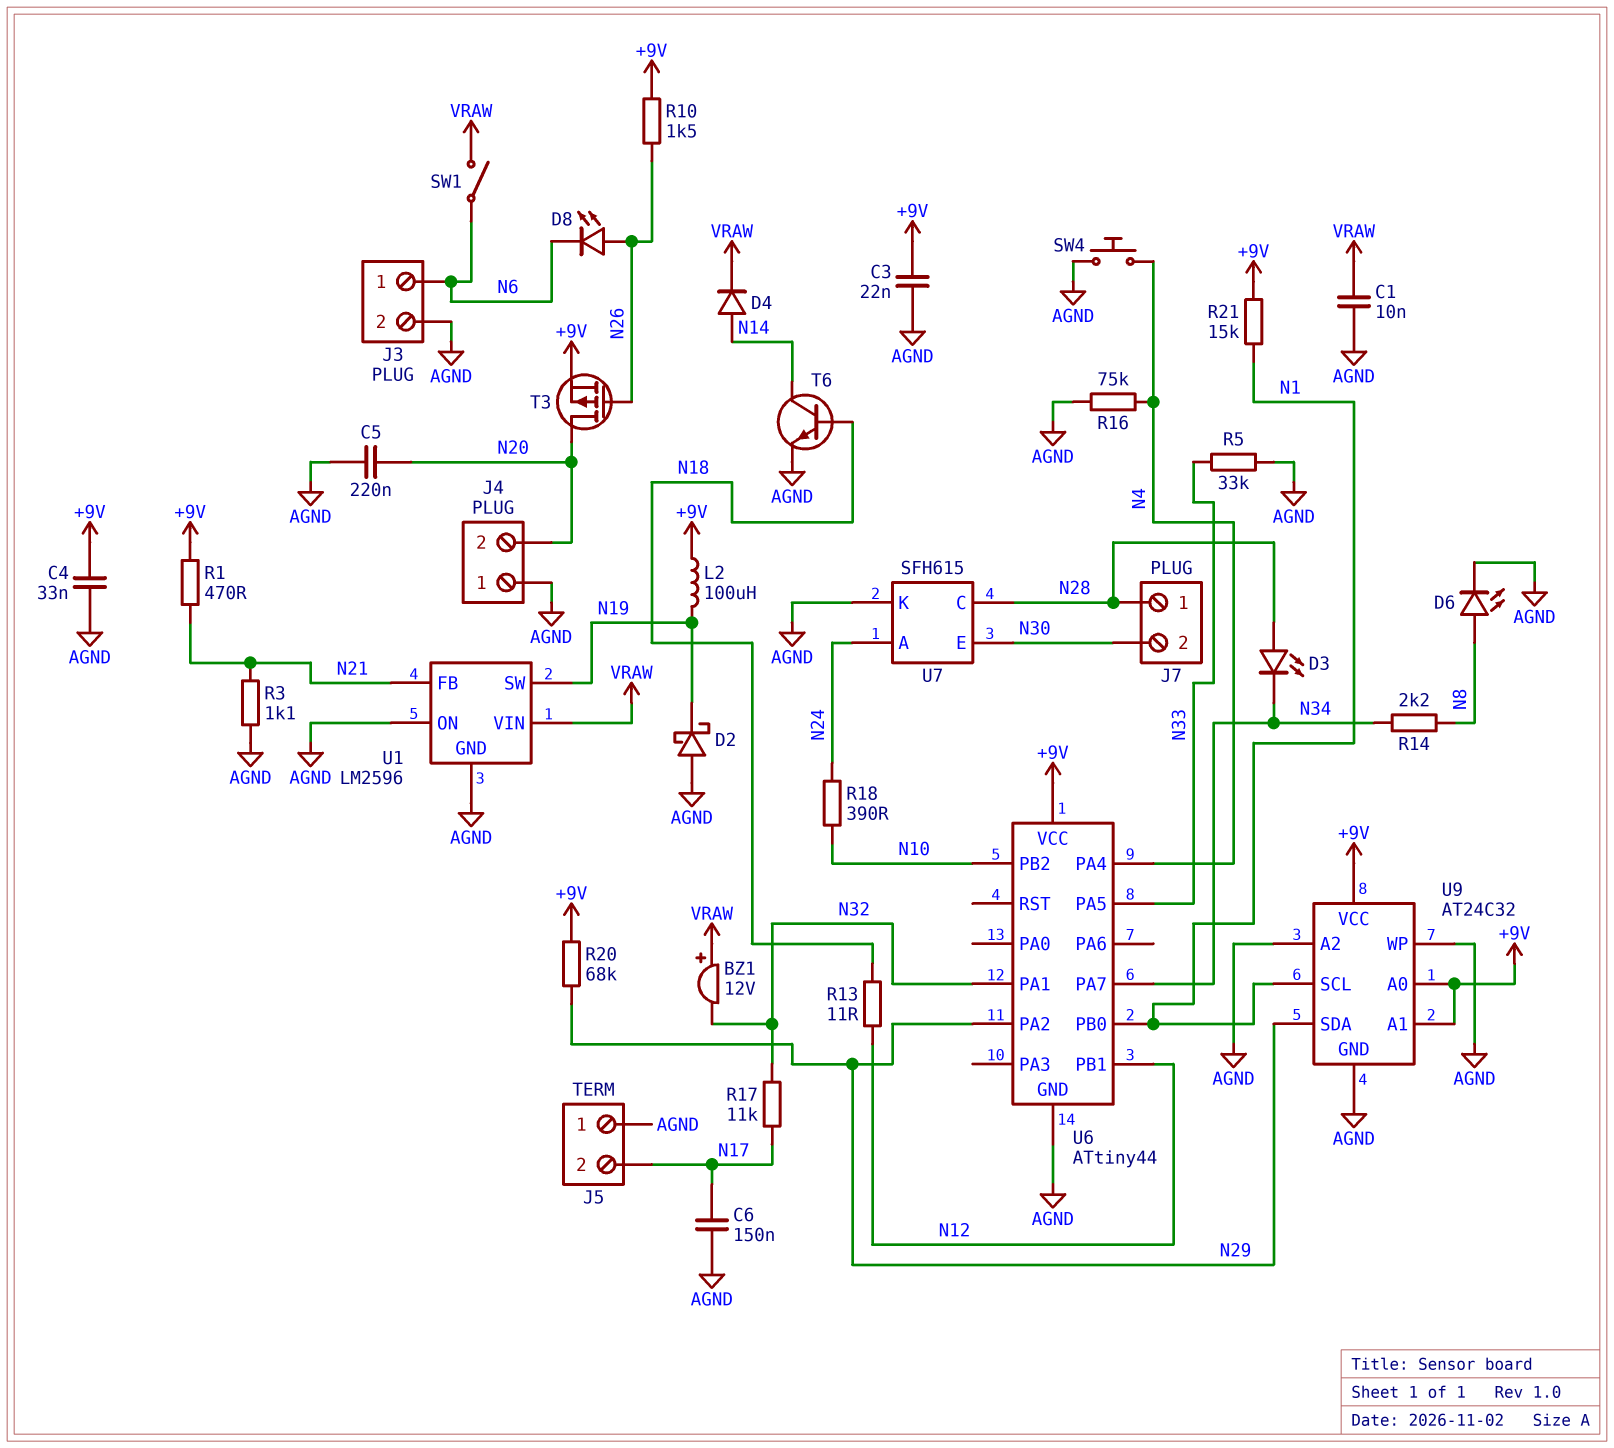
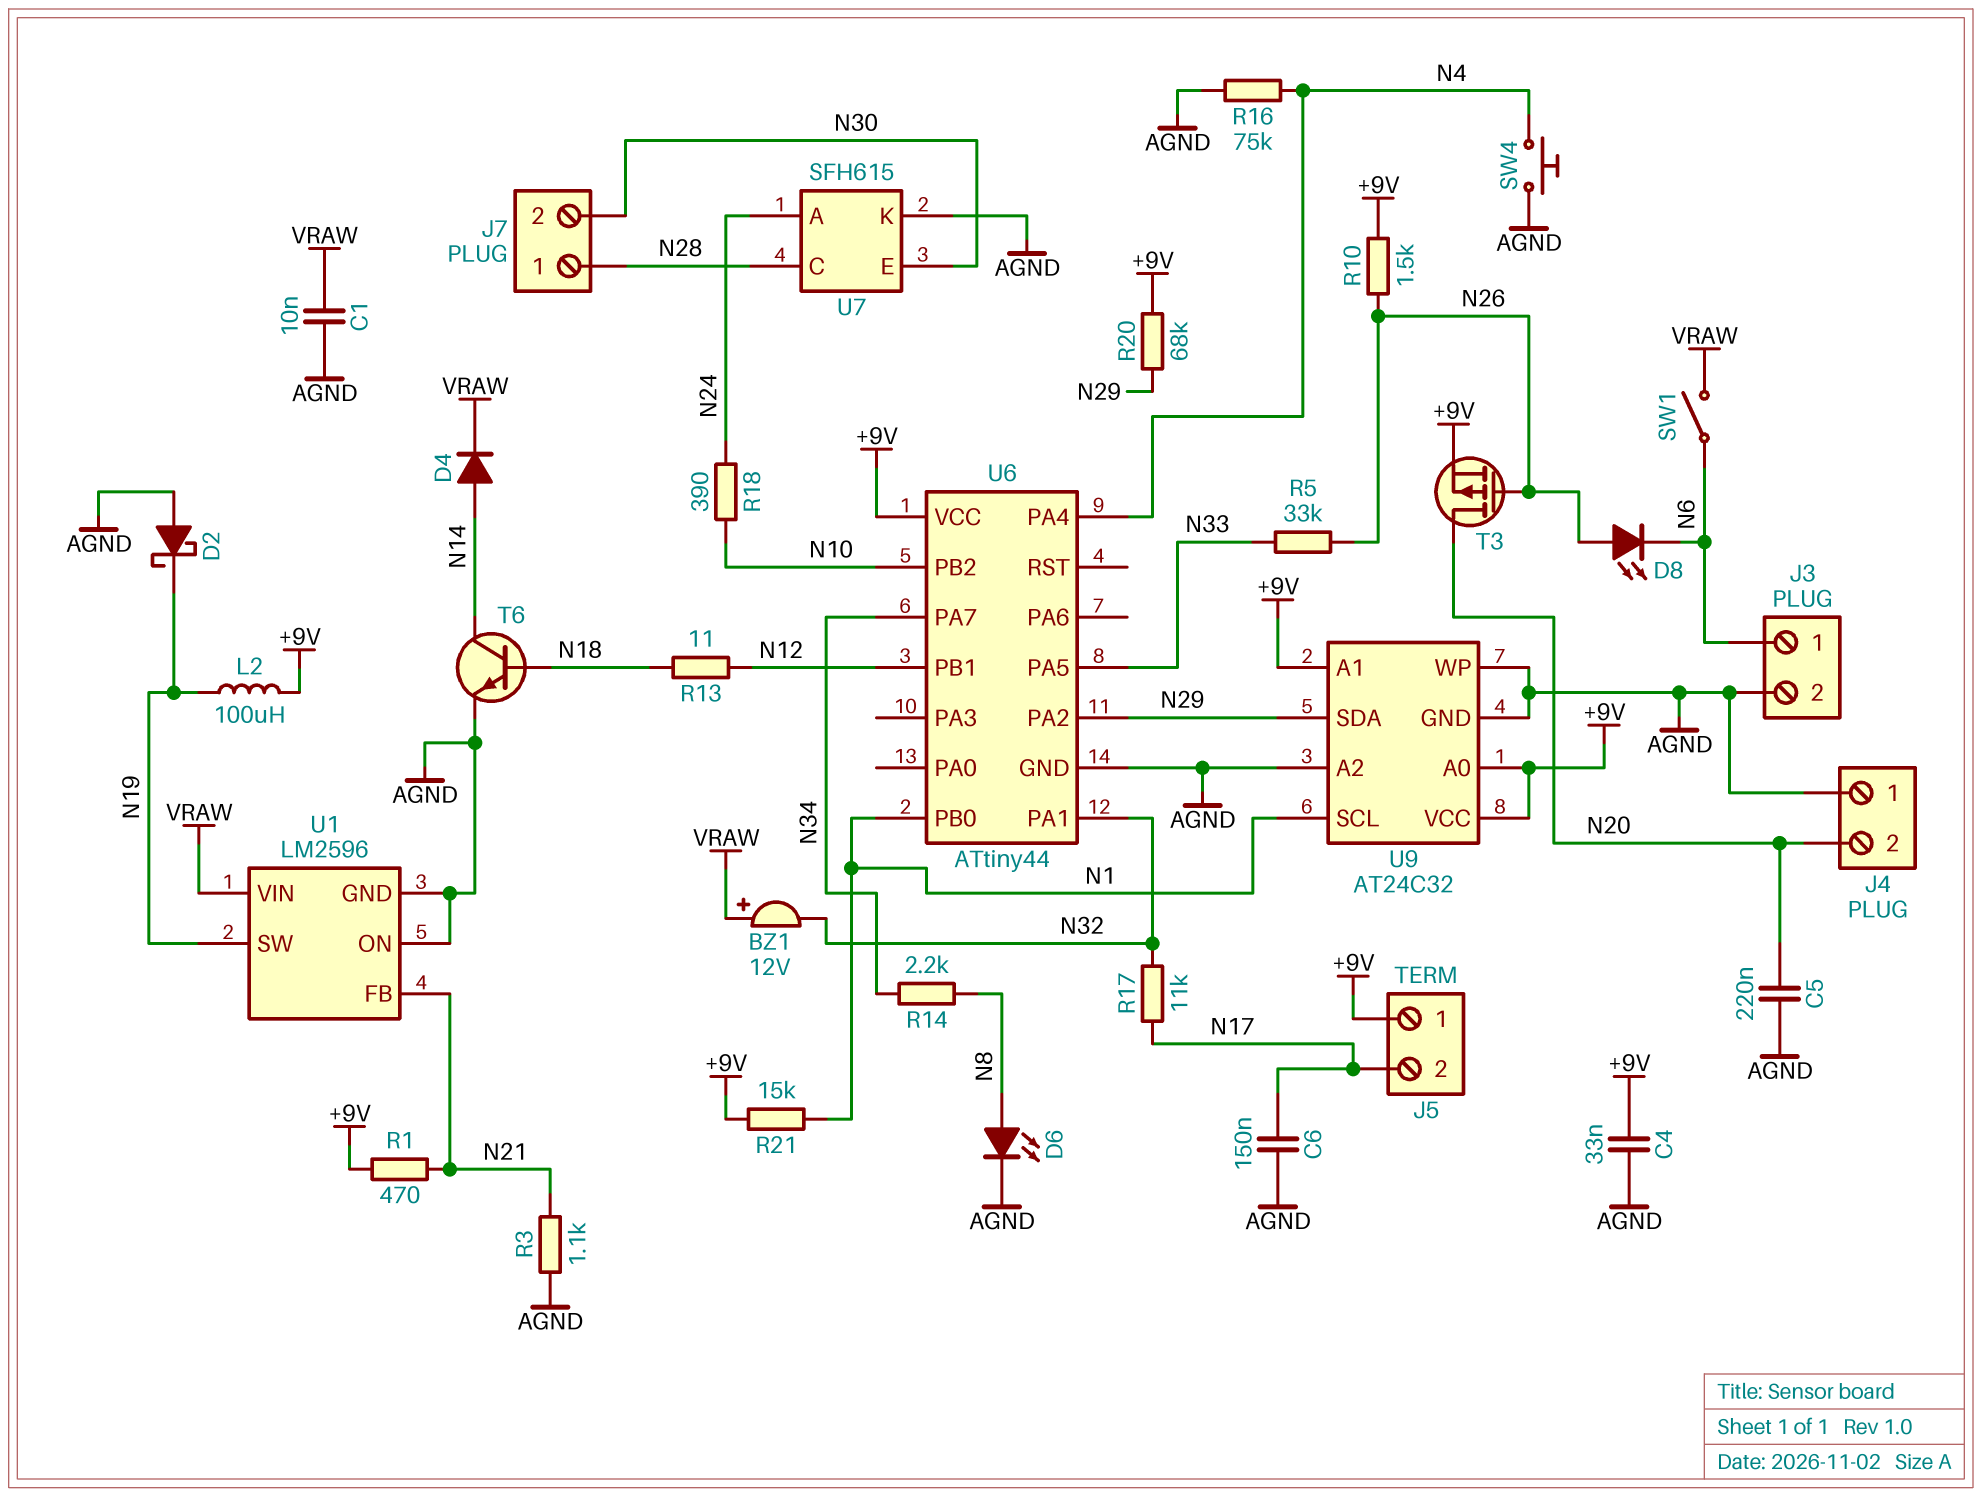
C3: 22nF (+9V, AGND) -> none
D3: LED (A N28, K N34) -> none
J5 pin 1: AGND -> +9V
R5: 33k (AGND, N33) -> 33k (N26, N33)

